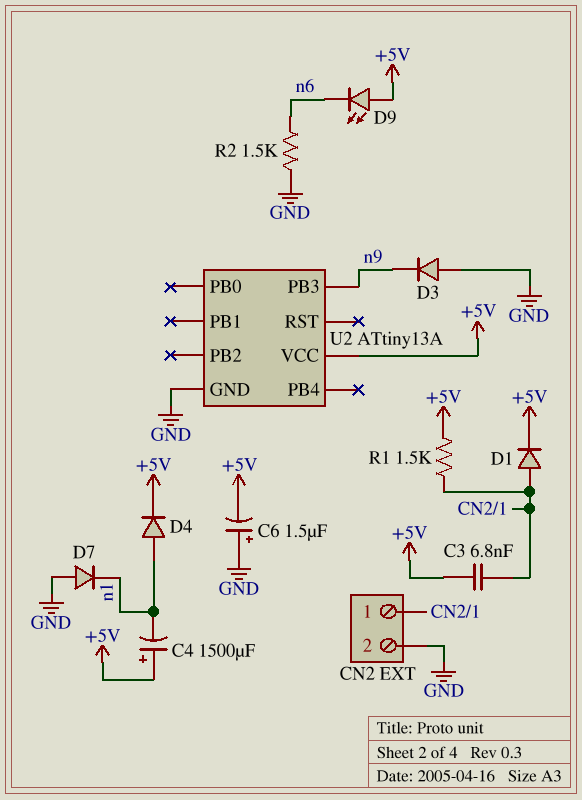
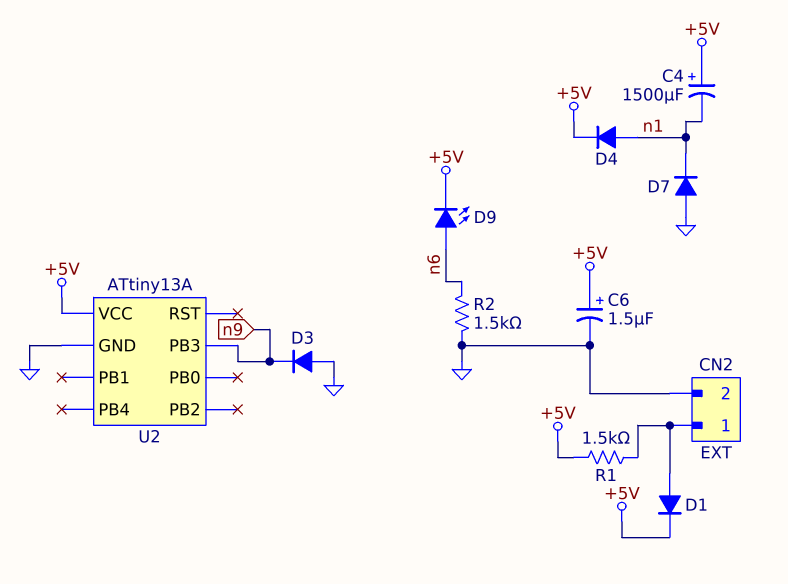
C3: 6.8nF (+5V, CN2/1) -> none
C6: 1.5uF (plus GND, minus +5V) -> 1.5uF (plus +5V, minus GND)
D9: LED (A +5V, K n6) -> LED (A n6, K +5V)

